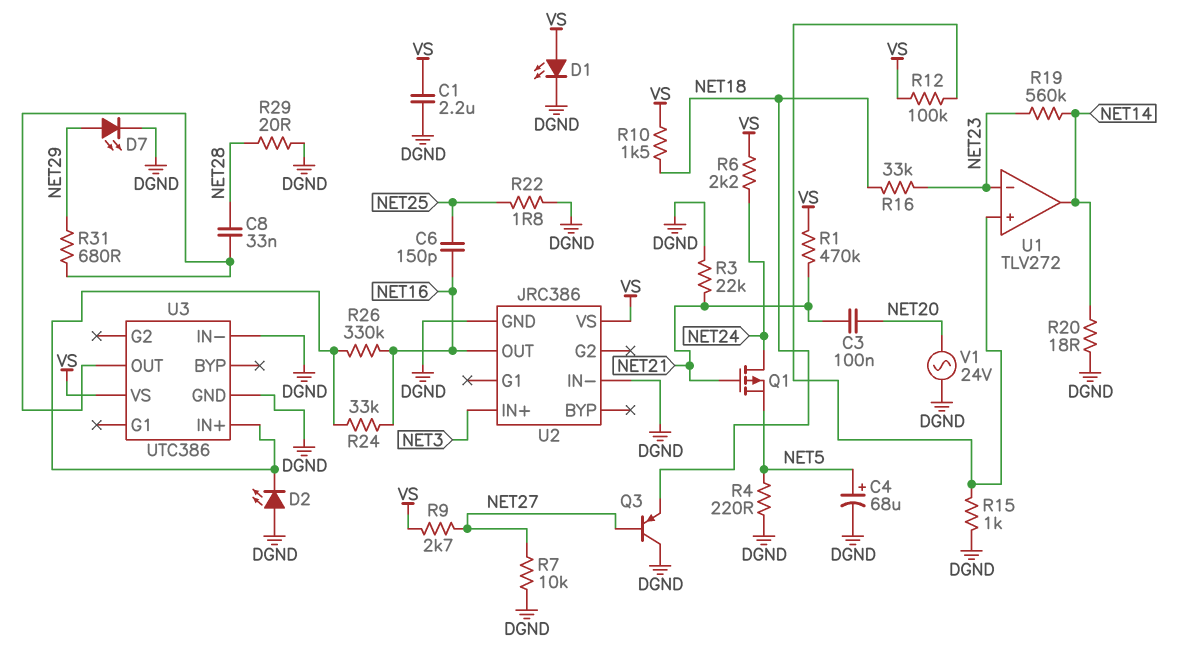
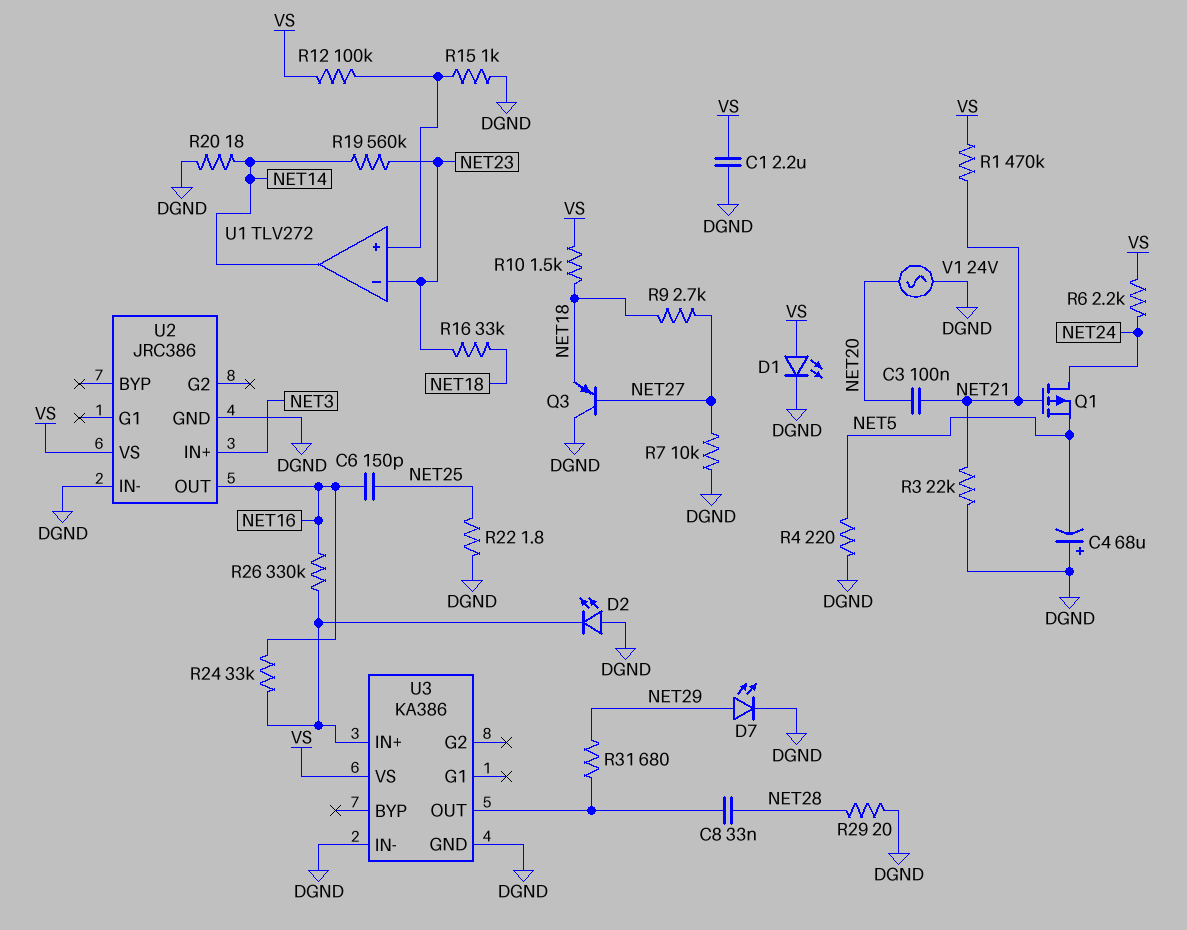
C4: 68uF (plus NET5, minus DGND) -> 68uF (plus DGND, minus NET5)
R9: 2.7k (NET27, VS) -> 2.7k (NET18, NET27)
U3: UTC386 -> KA386

